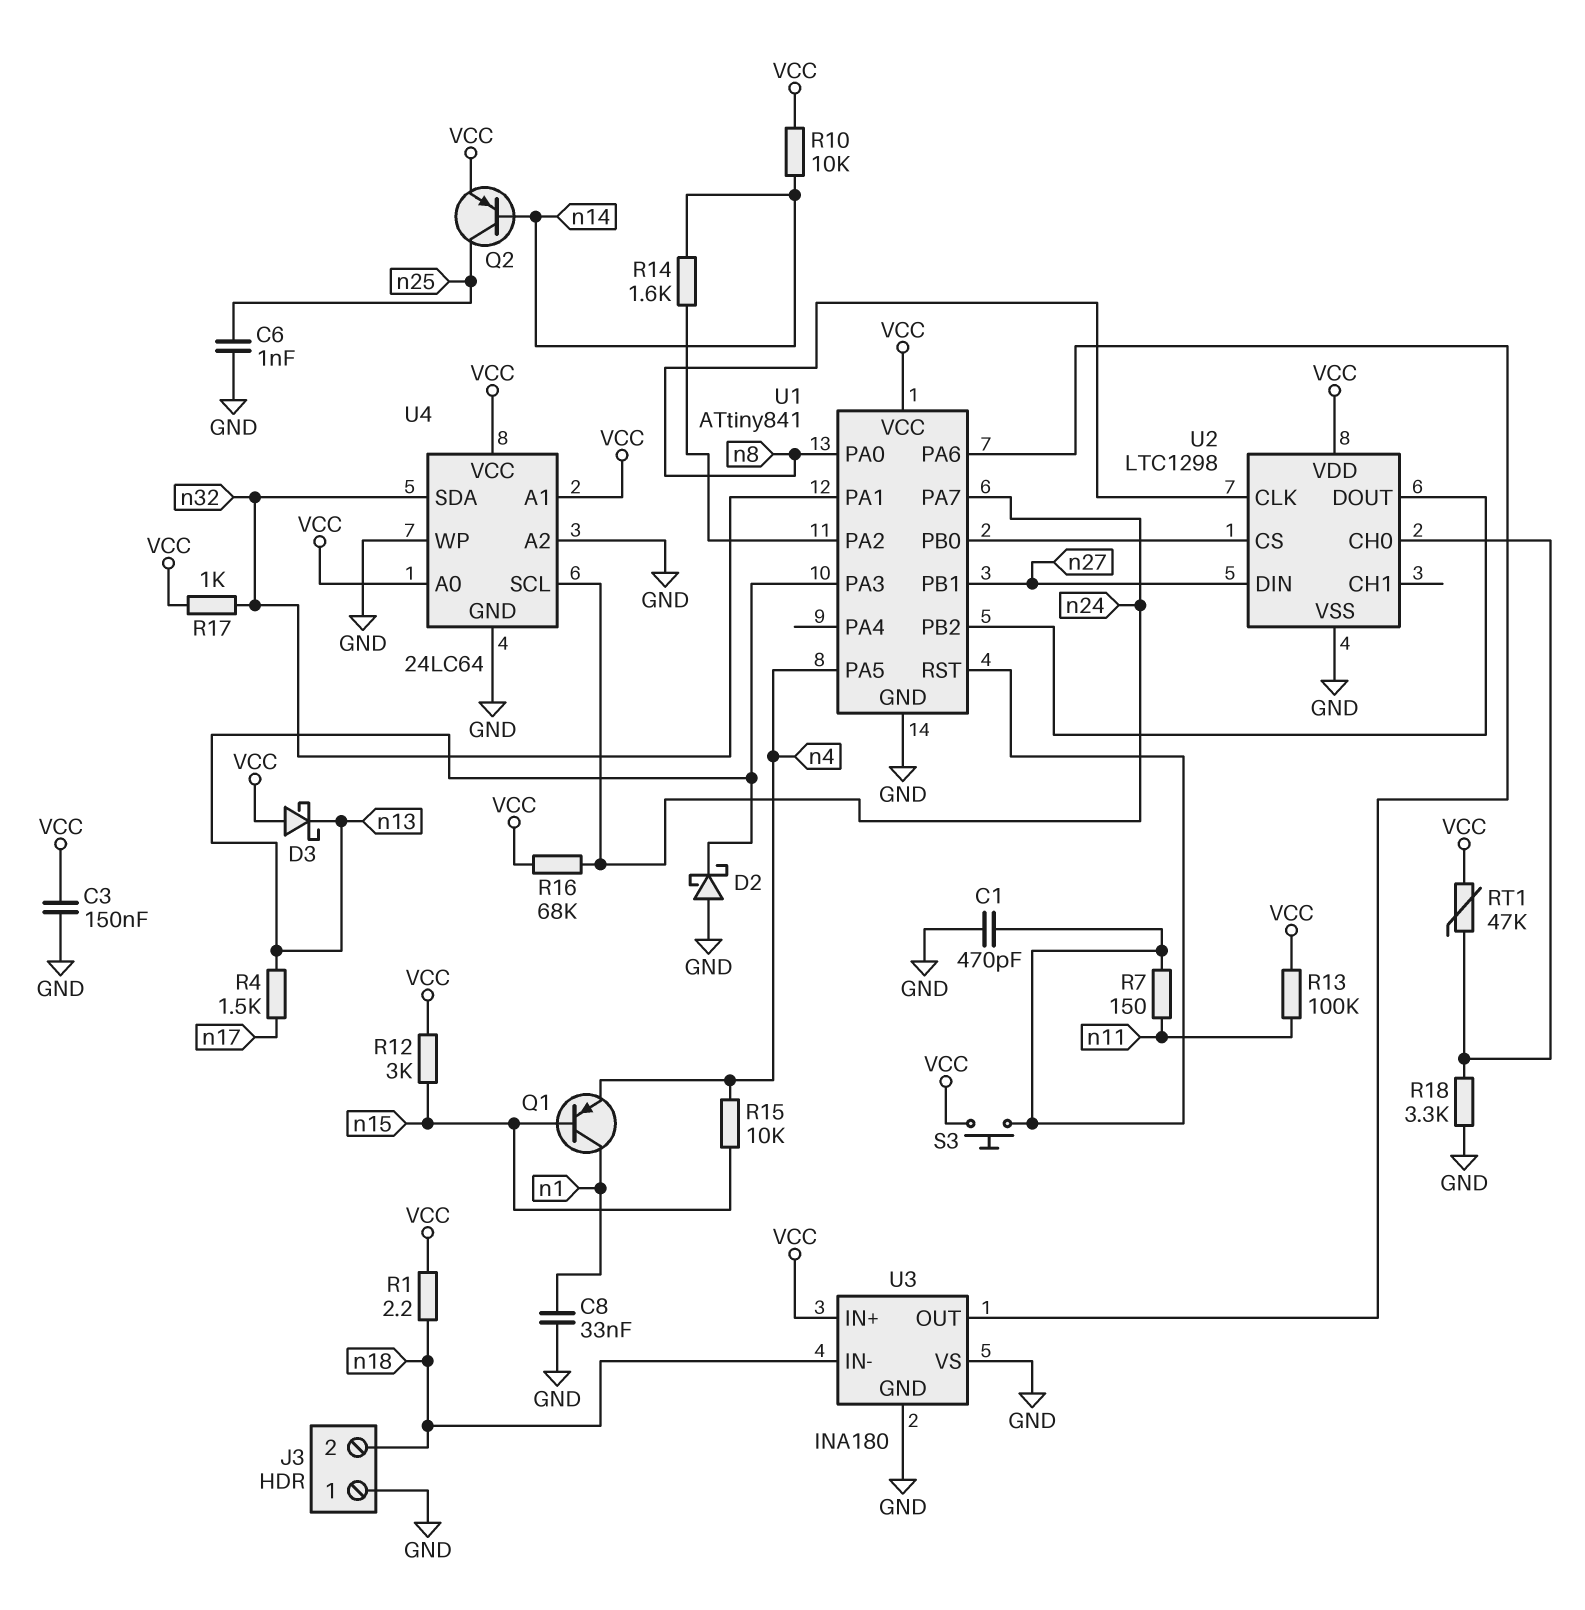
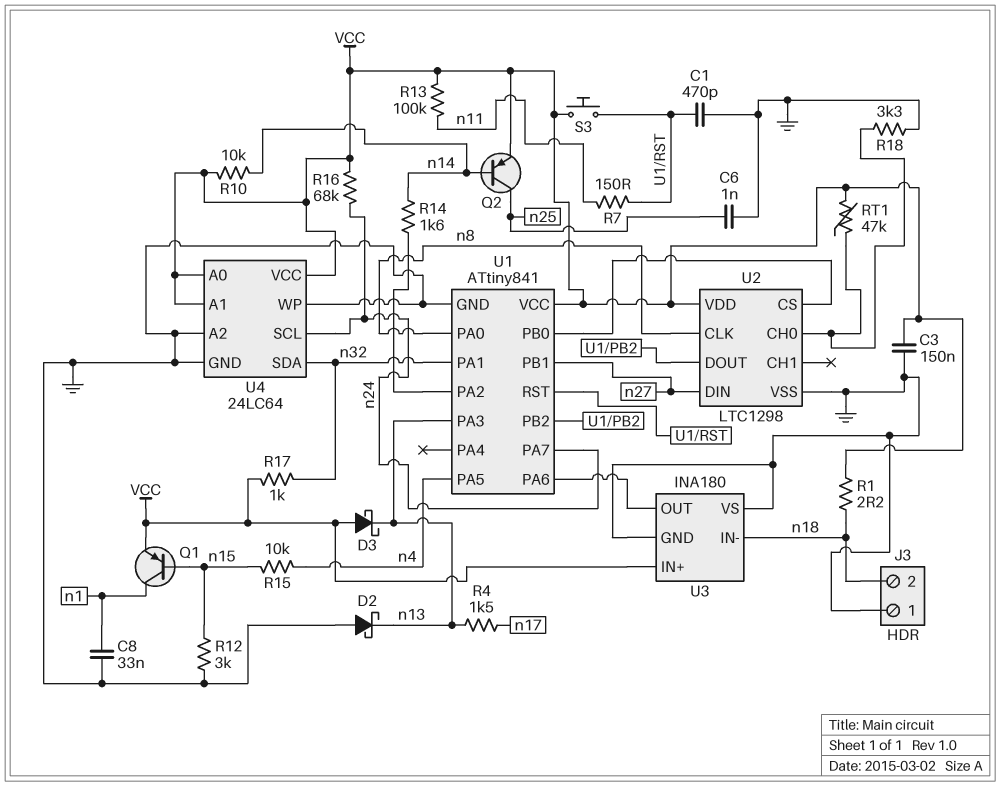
Q1: PNP (B n15, C n1, E n4) -> PNP (B n15, C n1, E VCC)
R12: 3k (VCC, n15) -> 3k (GND, n15)

